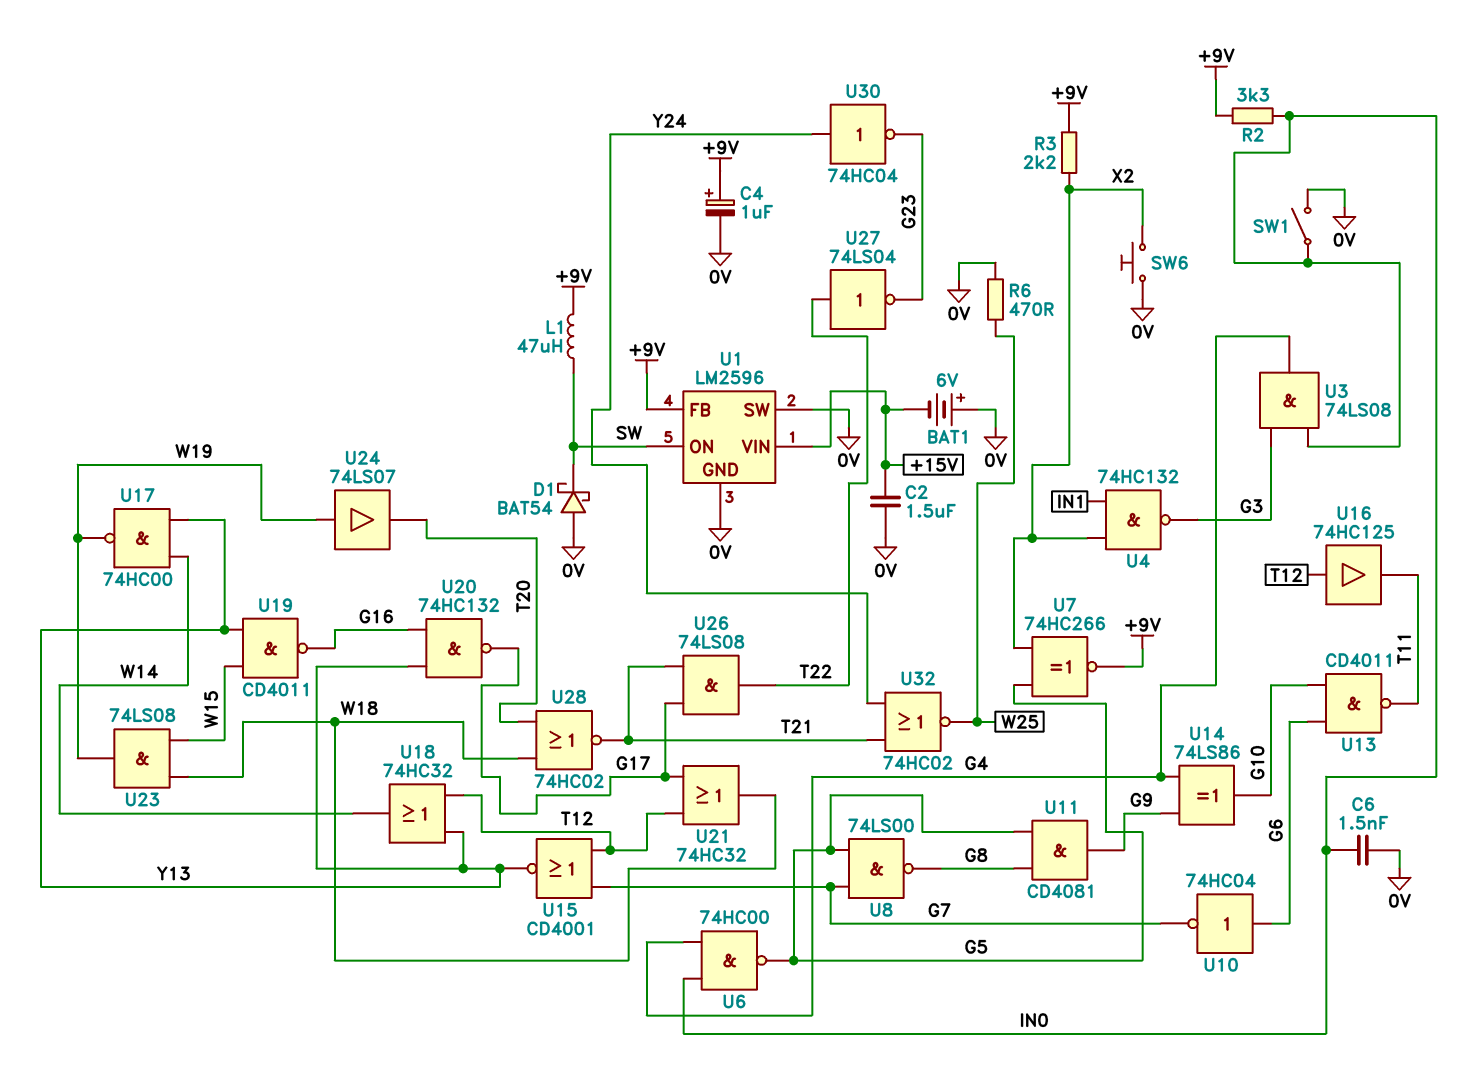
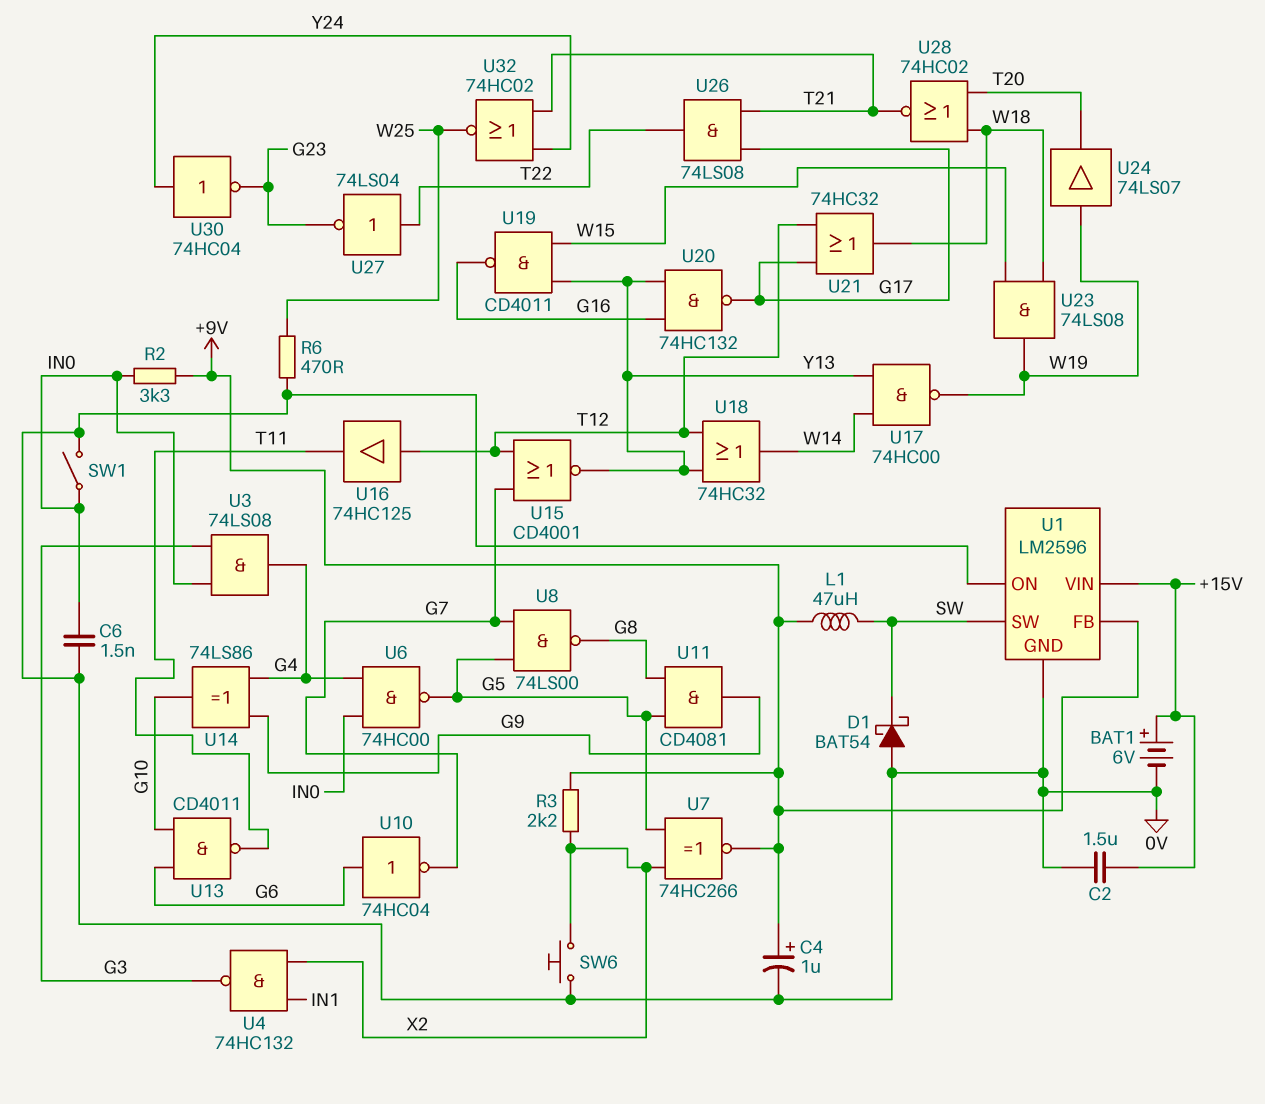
BAT1: 6V (plus 0V, minus +15V) -> 6V (plus +15V, minus 0V)
U1 pin ON: SW -> 0V
U1 pin SW: 0V -> SW

